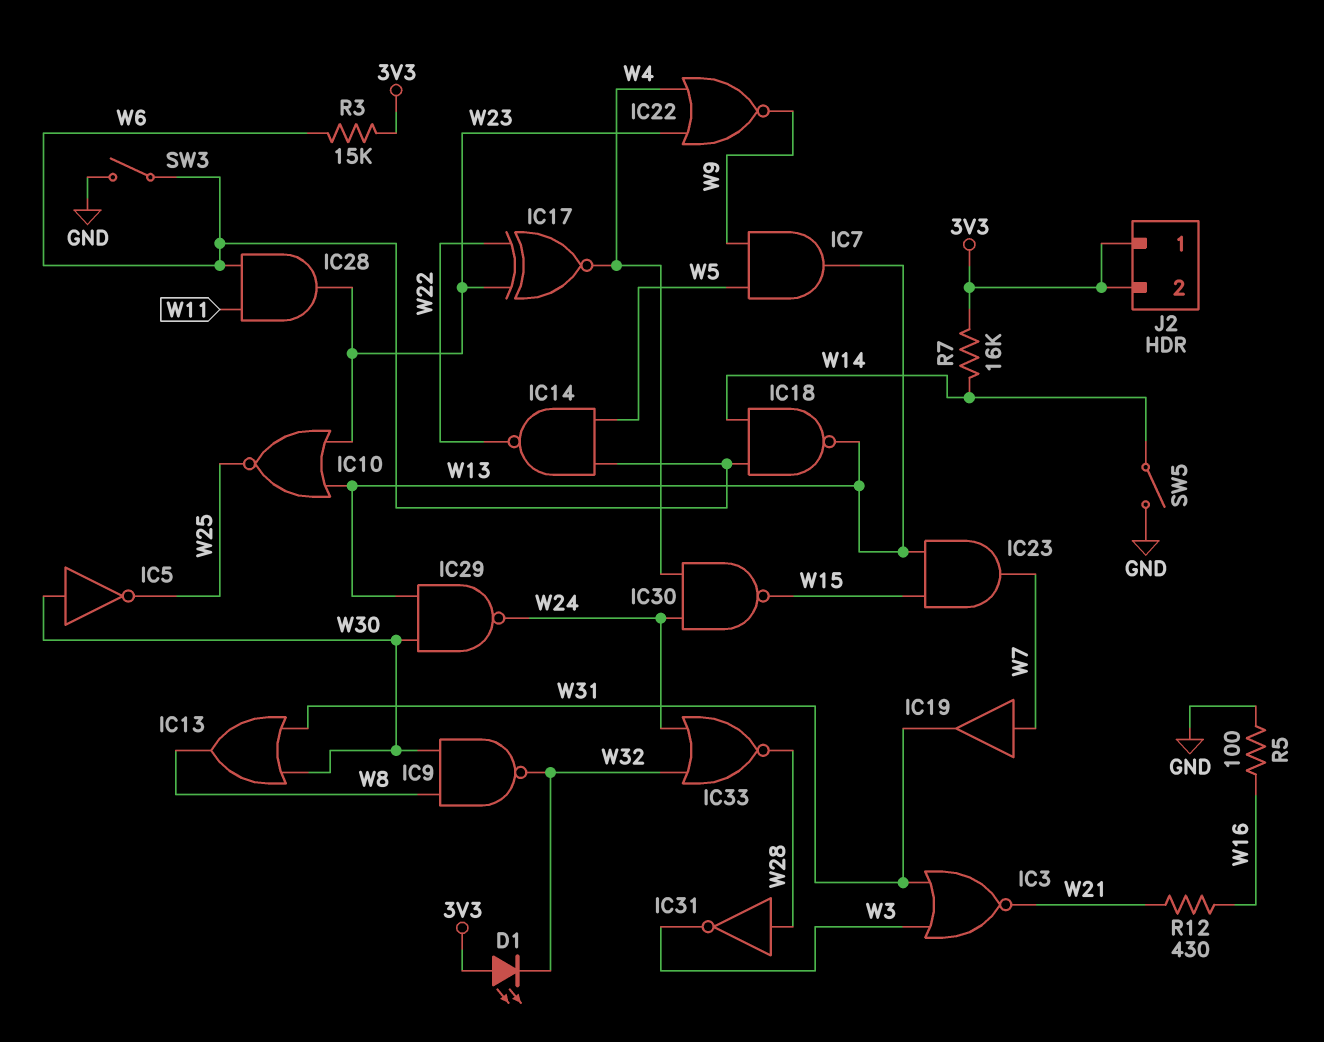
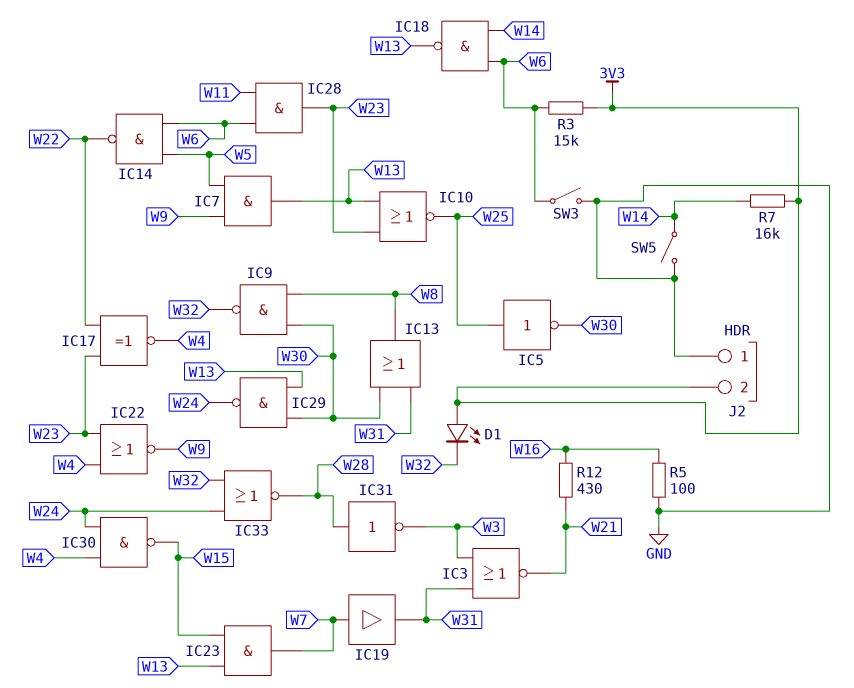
IC5: NOT (in W30, out W25) -> NOT (in W25, out W30)
J2 pin 1: 3V3 -> GND

